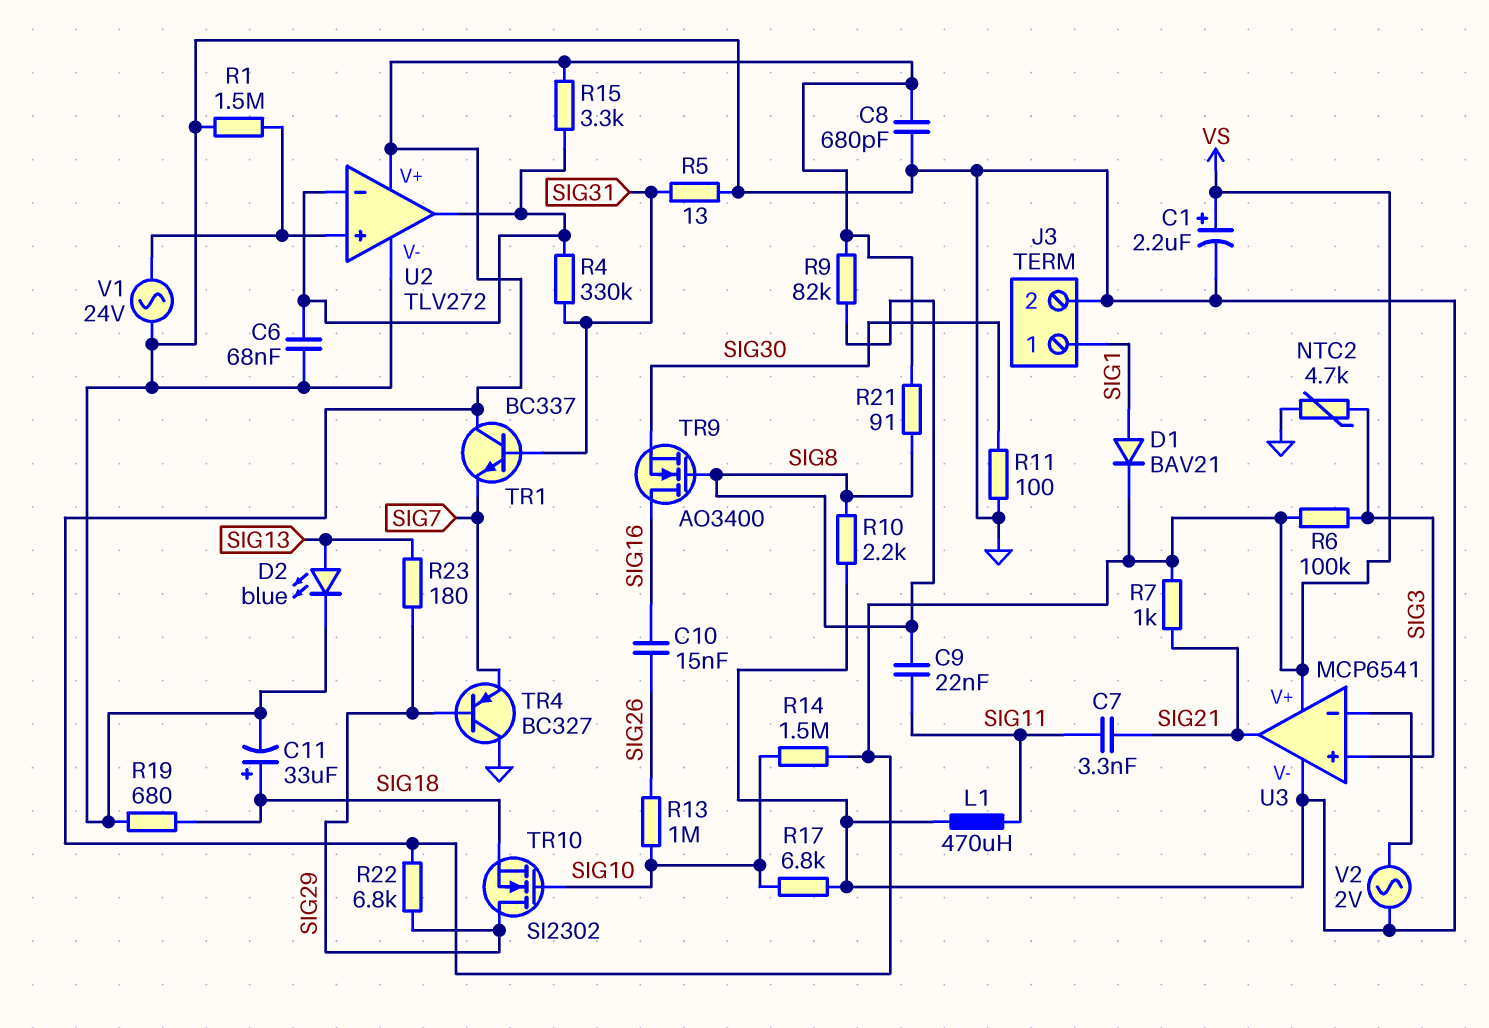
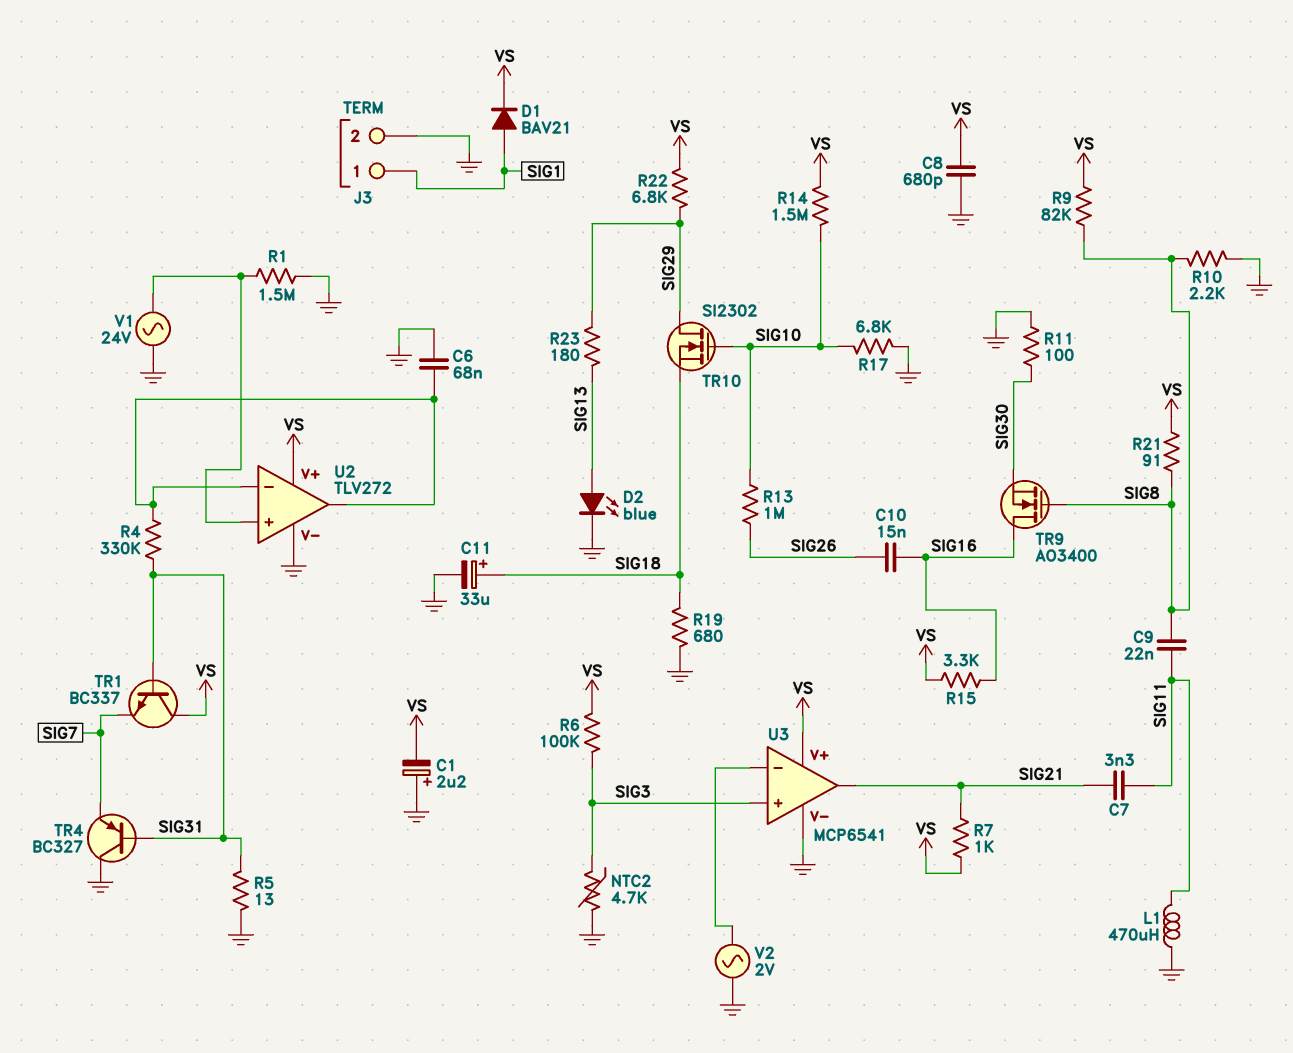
C1: 2.2uF (plus VS, minus GND) -> 2.2uF (plus GND, minus VS)
R15: 3.3k (U2/in-, VS) -> 3.3k (SIG16, VS)
TR4: PNP BC327 (B SIG29, C GND, E SIG7) -> PNP BC327 (B SIG31, C GND, E SIG7)

